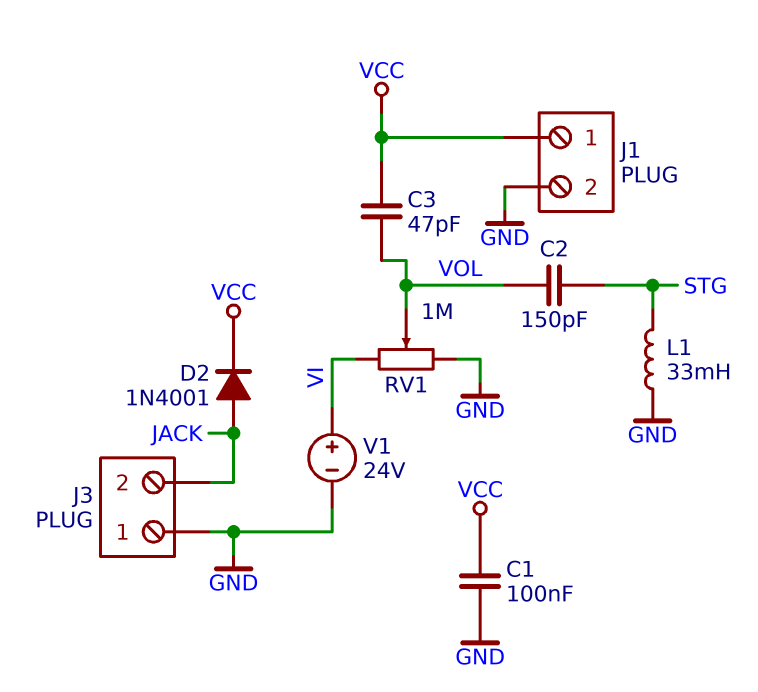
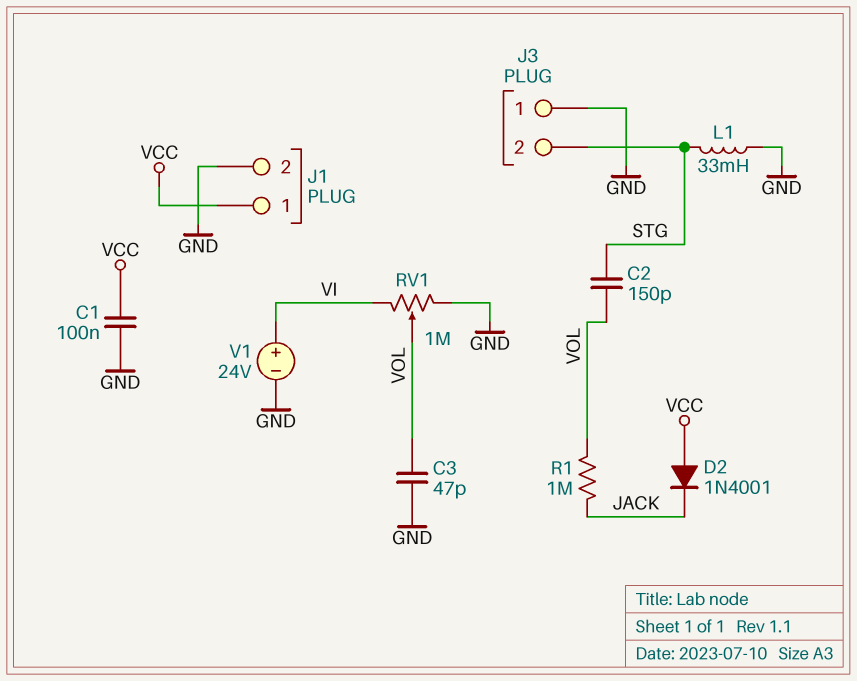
C3: 47pF (VCC, VOL) -> 47pF (GND, VOL)
D2: diode 1N4001 (A JACK, K VCC) -> diode 1N4001 (A VCC, K JACK)
J3 pin 2: JACK -> STG
R1: none -> 1M (JACK, VOL)

